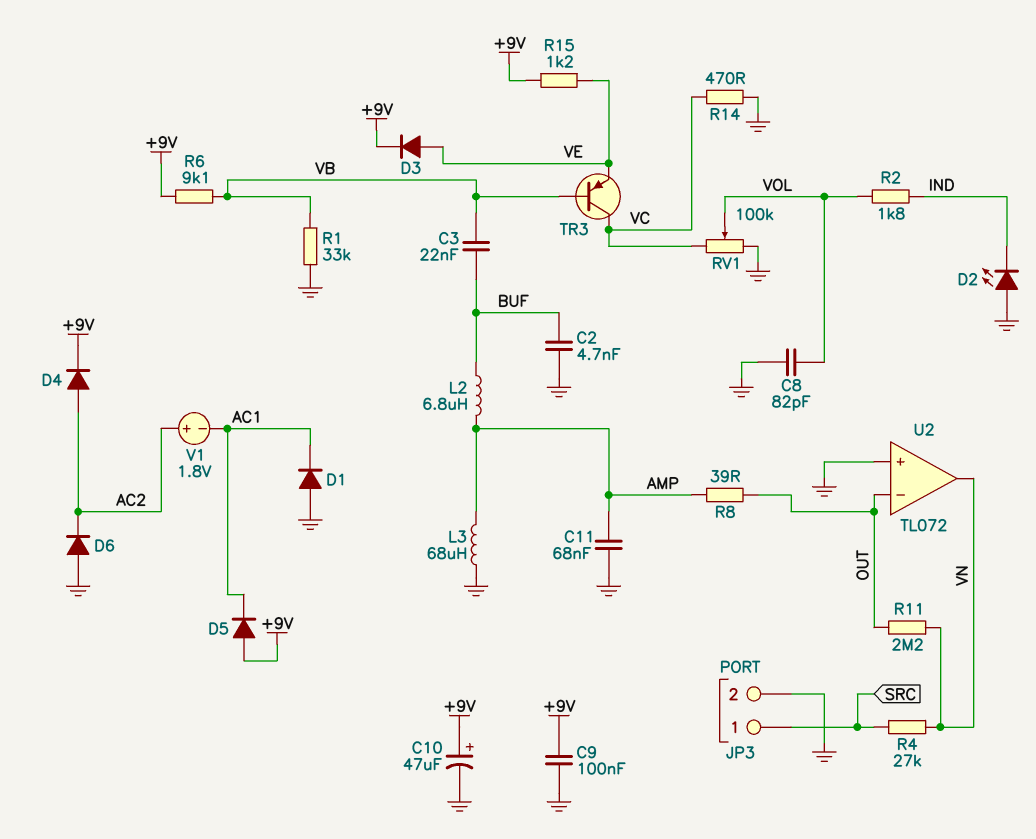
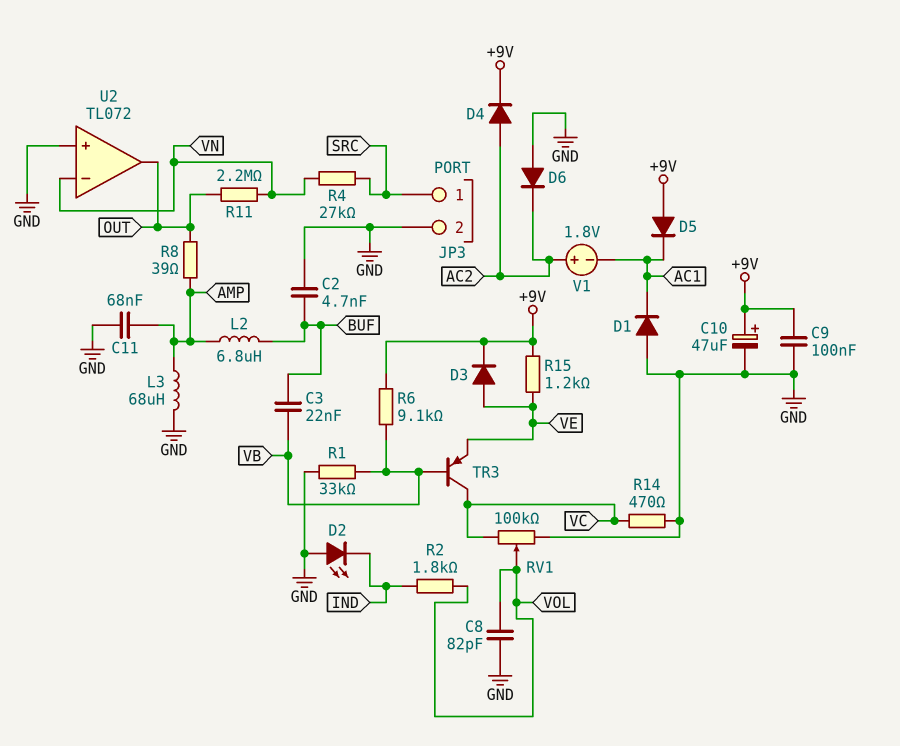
U2 pin in-: OUT -> VN
U2 pin out: VN -> OUT

